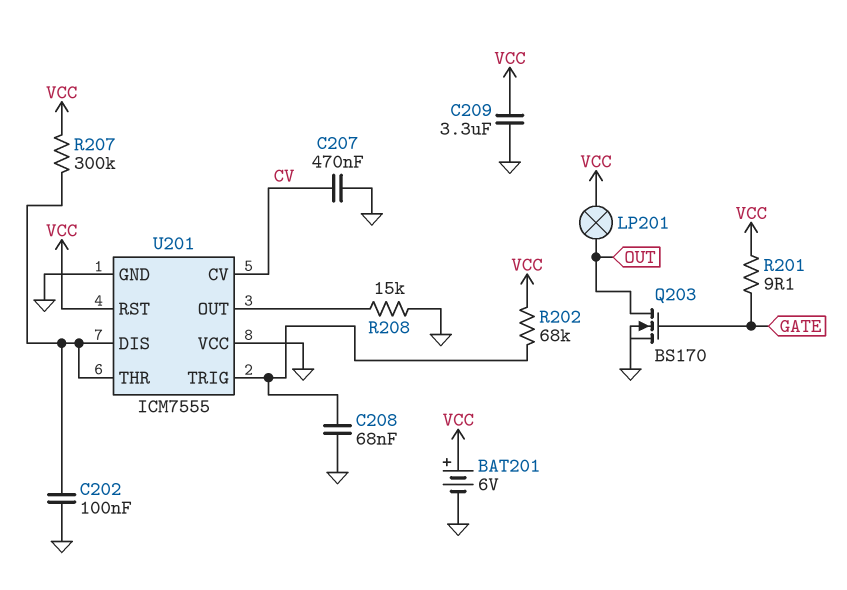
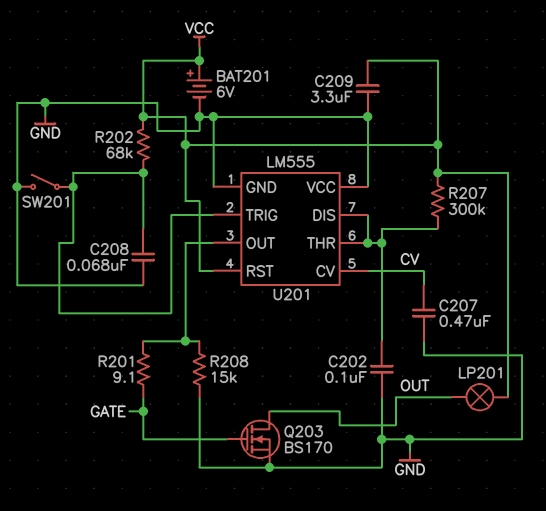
R201: 9.1 (GATE, VCC) -> 9.1 (GATE, U201/OUT)
SW201: none -> switch (GND, U201/TRIG)
U201: ICM7555 -> LM555

